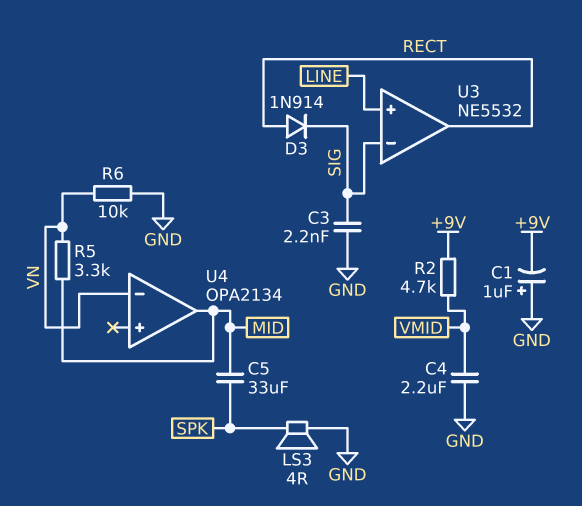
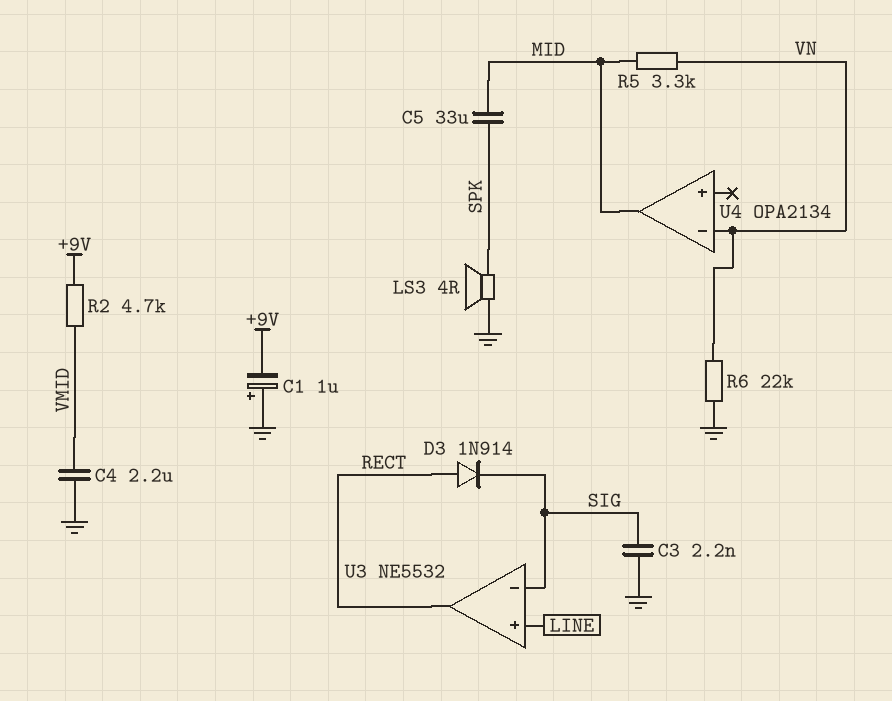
R6: 10k (GND, VN) -> 22k (GND, VN)

